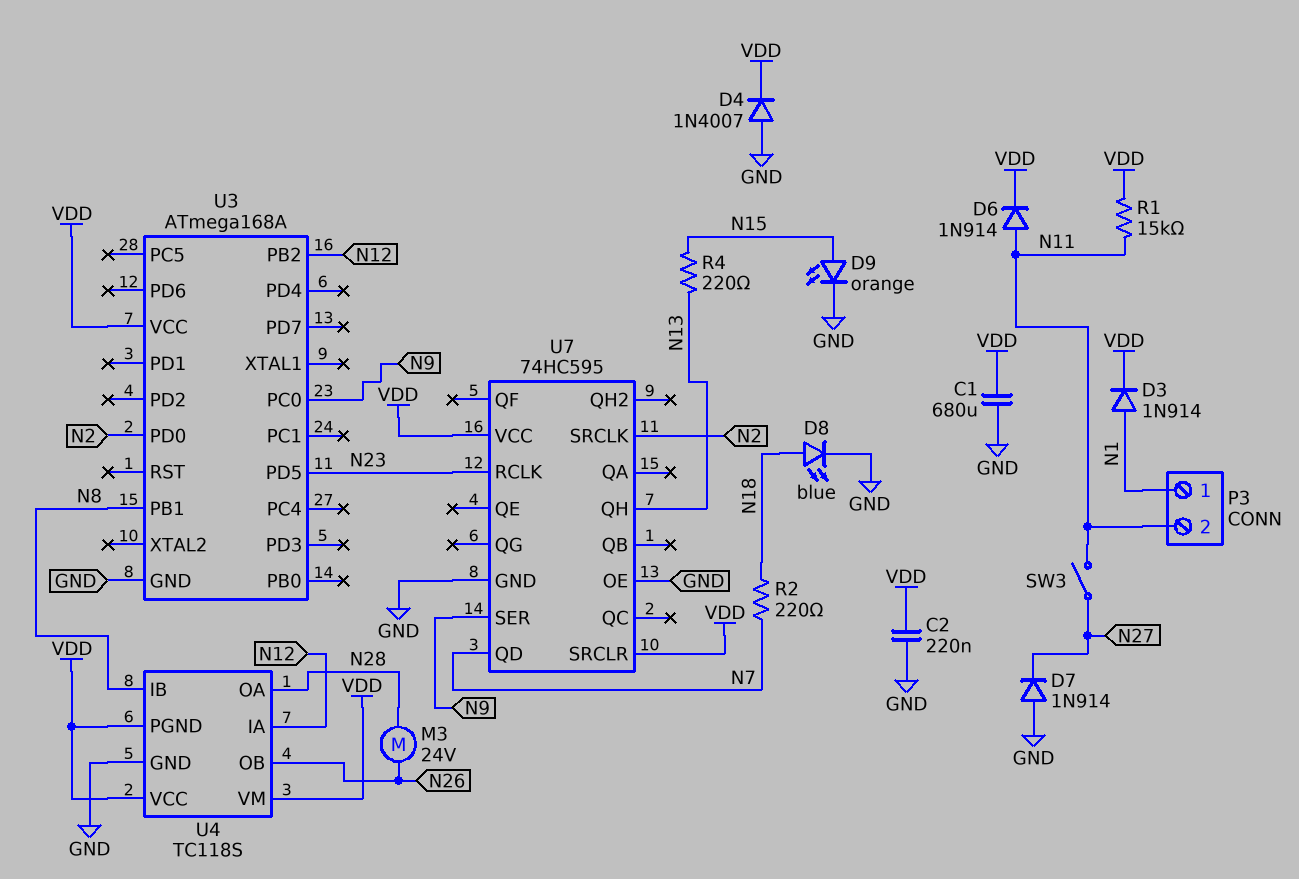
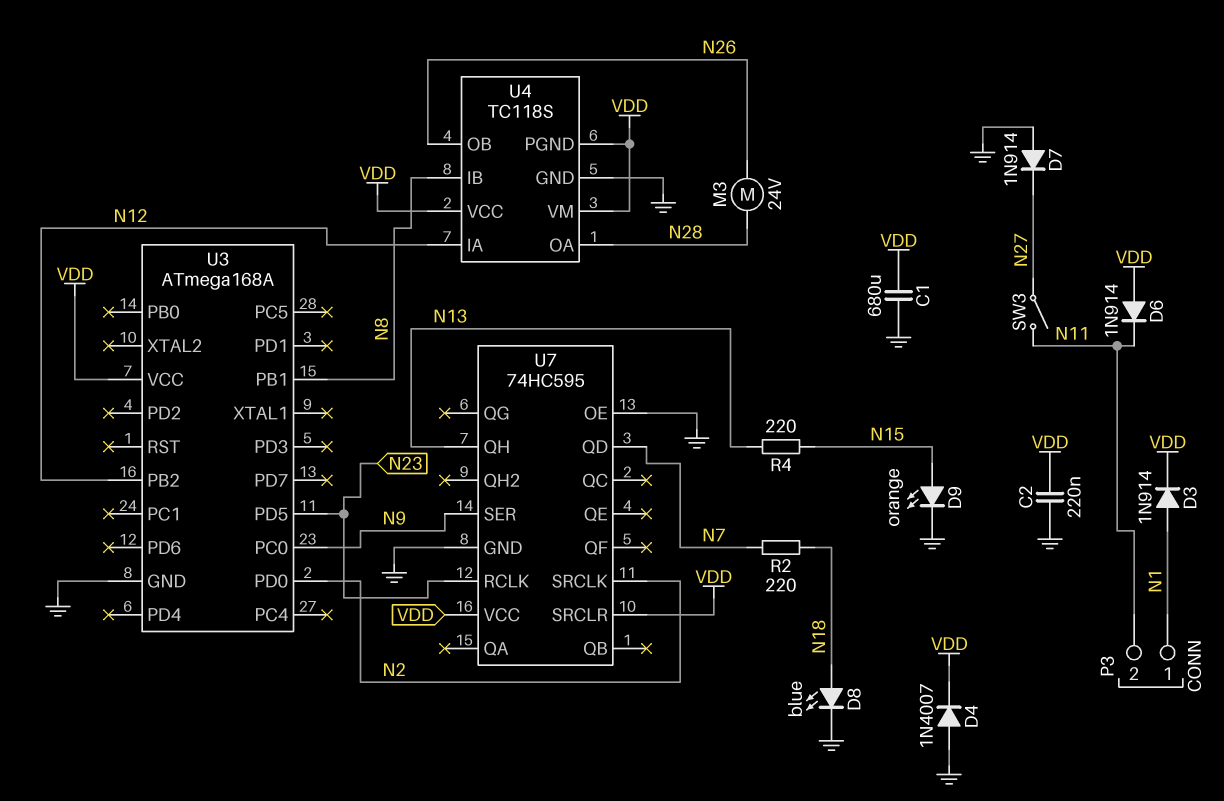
D6: diode 1N914 (A N11, K VDD) -> diode 1N914 (A VDD, K N11)
R1: 15k (N11, VDD) -> none

